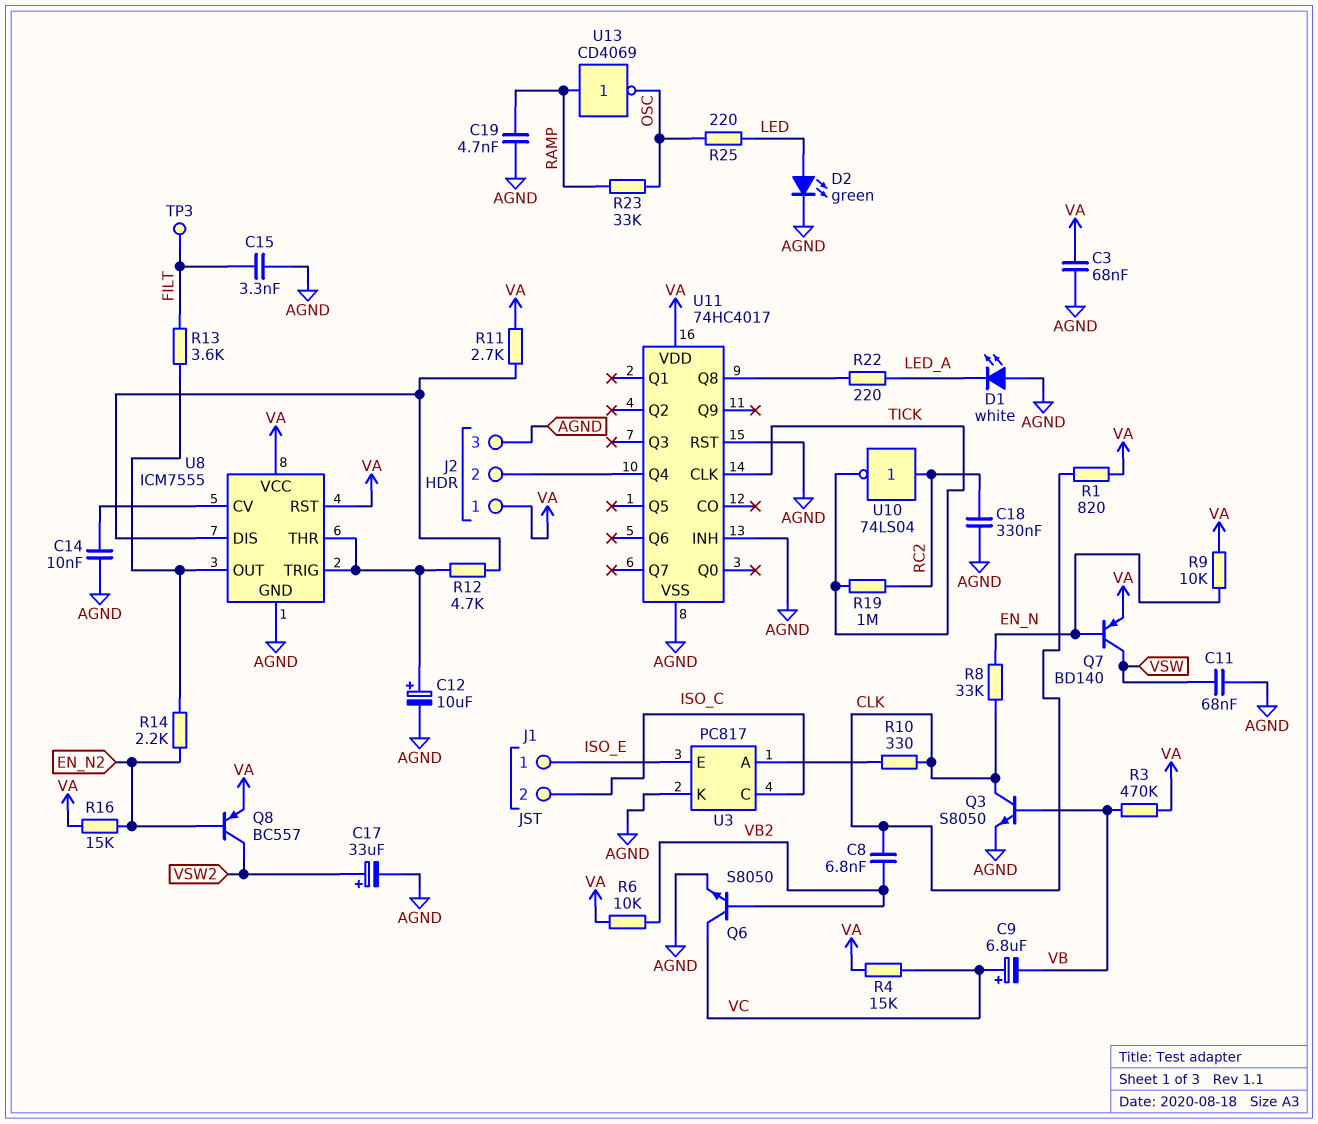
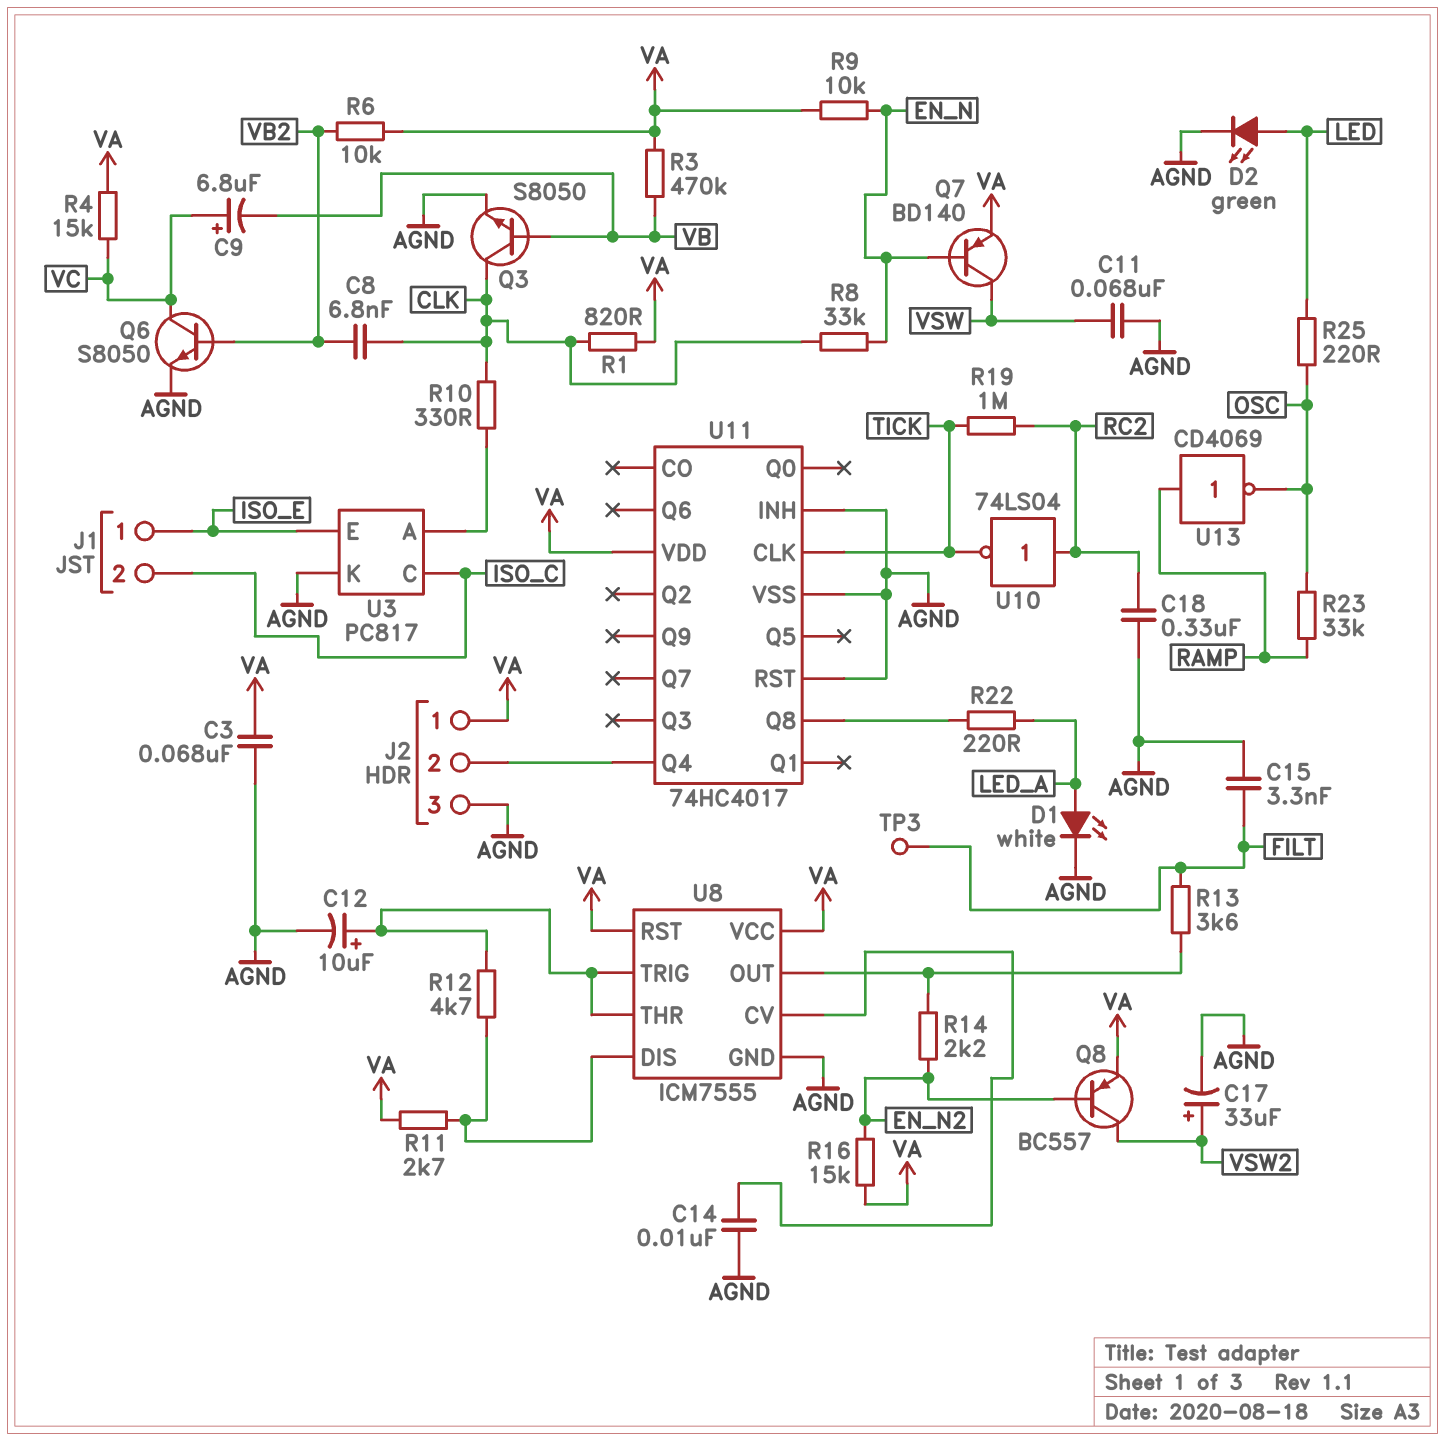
C19: 4.7nF (AGND, RAMP) -> none
D1: LED white (A AGND, K LED_A) -> LED white (A LED_A, K AGND)

